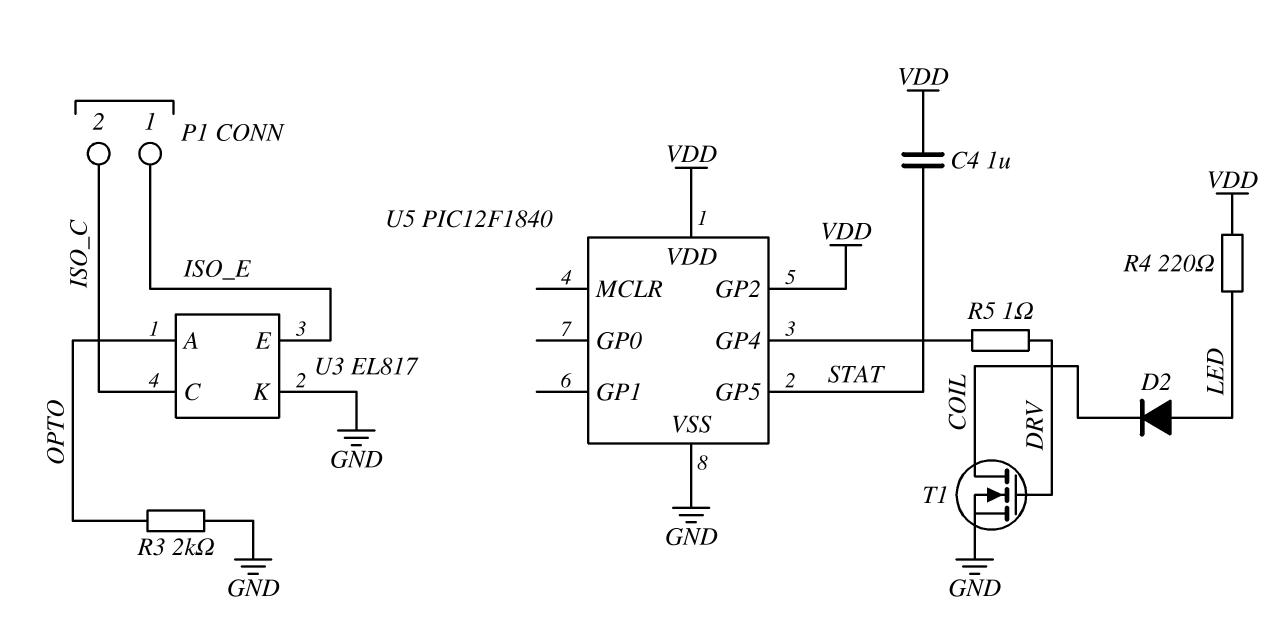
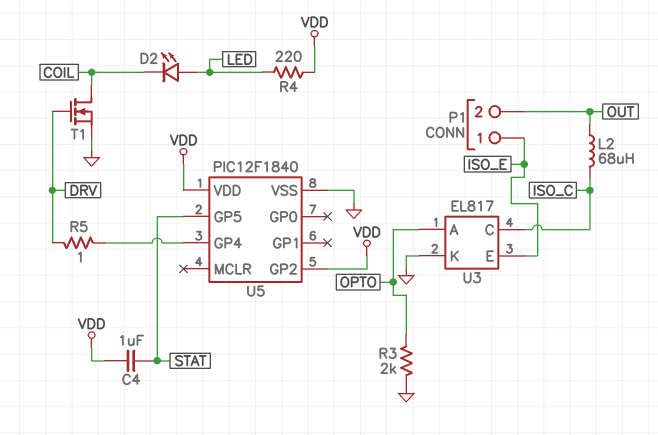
D2: diode (A LED, K COIL) -> LED (A LED, K COIL)
L2: none -> 68uH (ISO_C, OUT)
P1 pin 2: ISO_C -> OUT

